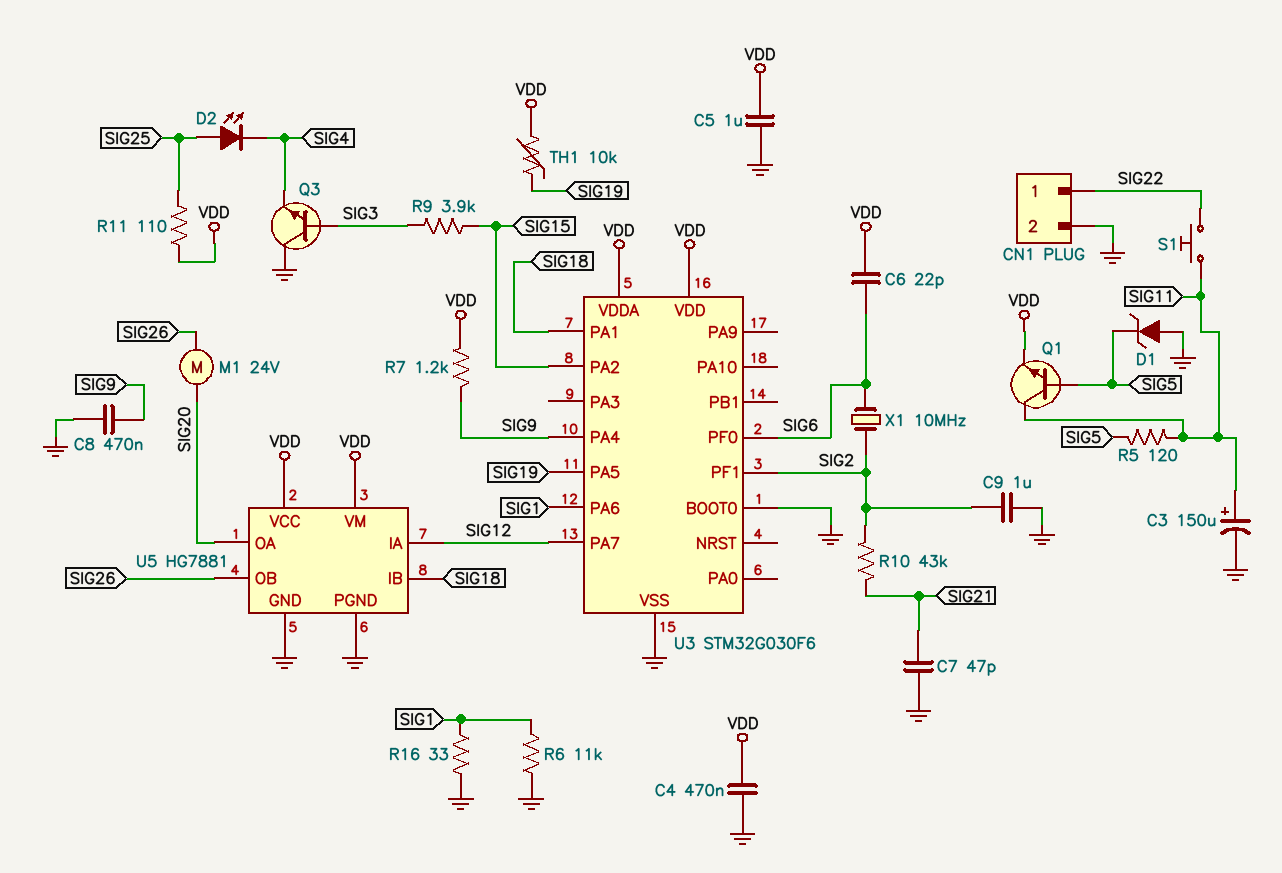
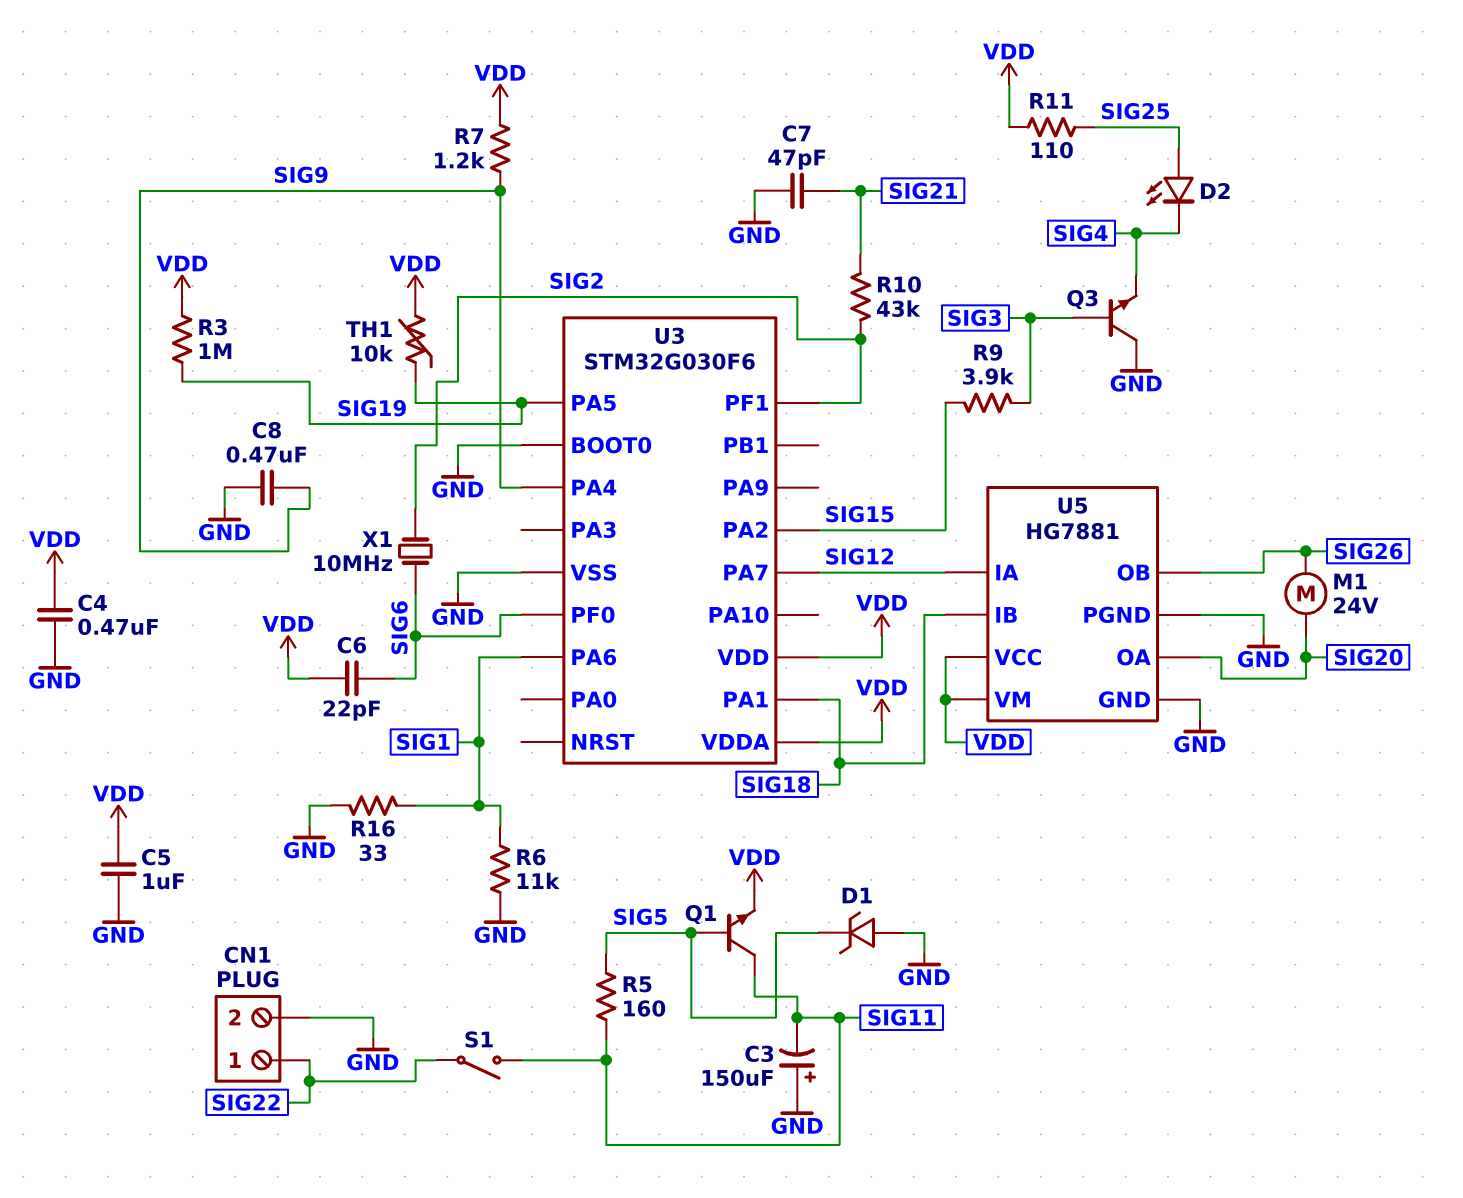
C3: 150uF (plus SIG11, minus GND) -> 150uF (plus GND, minus SIG11)
C9: 1uF (GND, SIG2) -> none
R3: none -> 1M (SIG19, VDD)
R5: 120 (SIG5, SIG11) -> 160 (SIG5, SIG11)
S1: button (SIG11, SIG22) -> switch (SIG11, SIG22)

